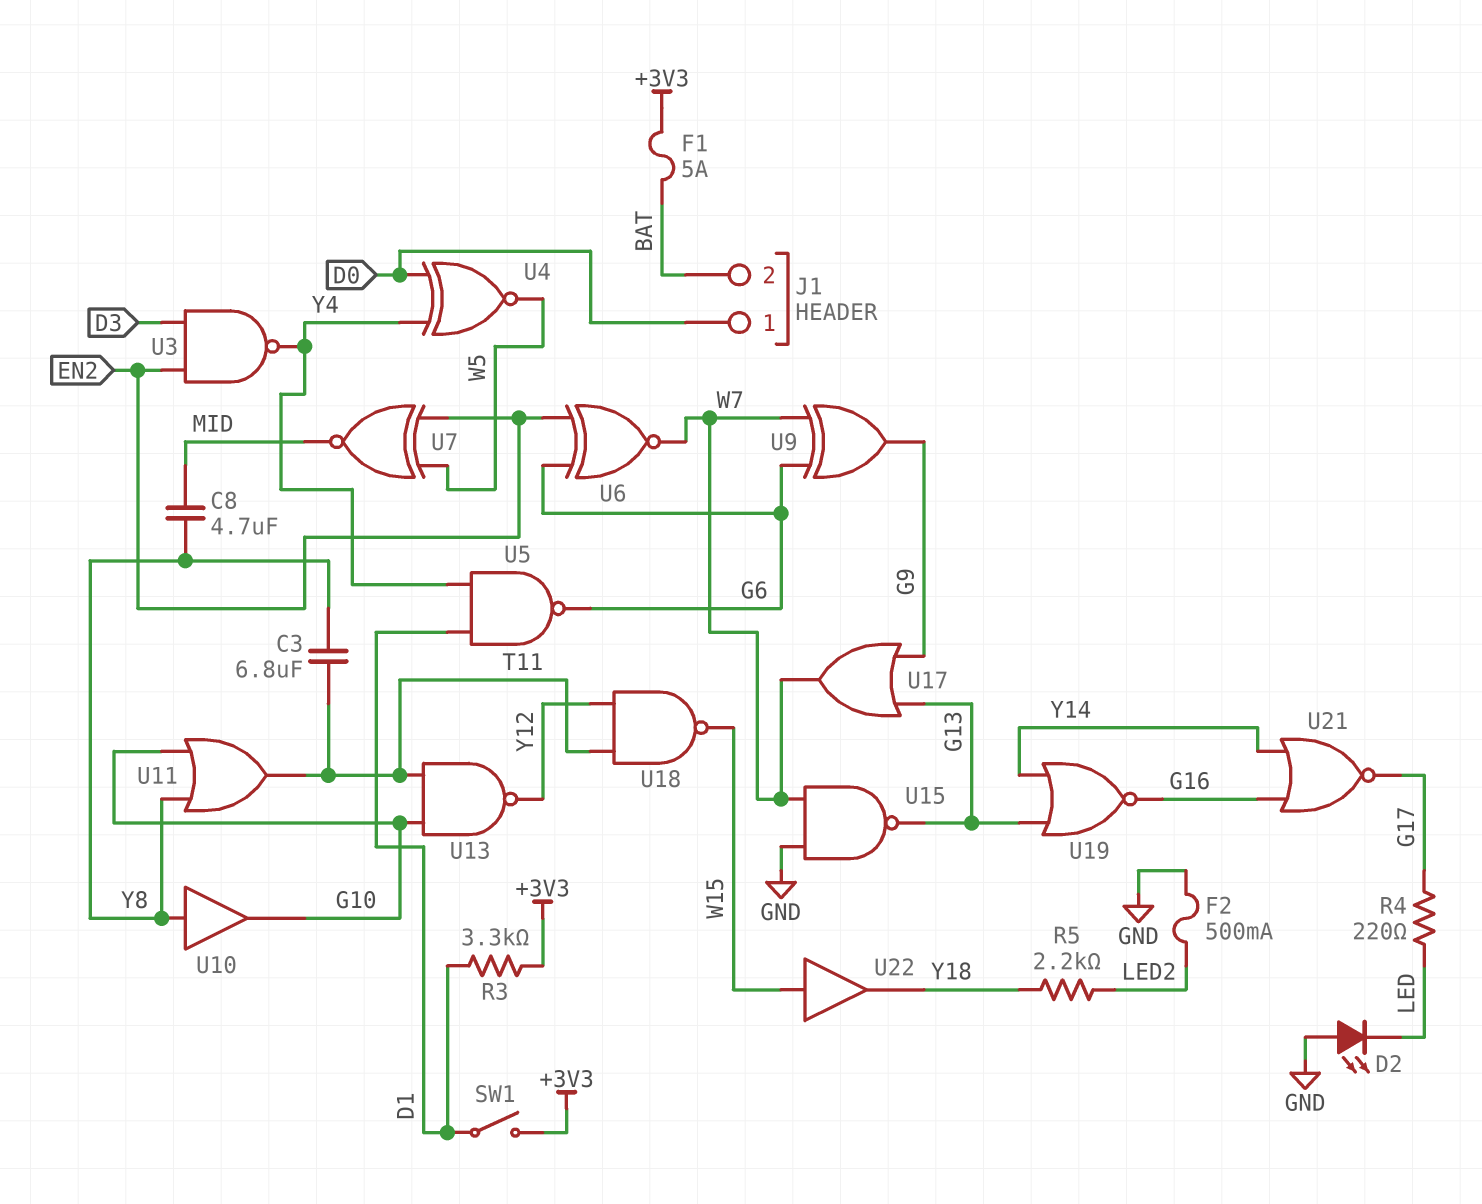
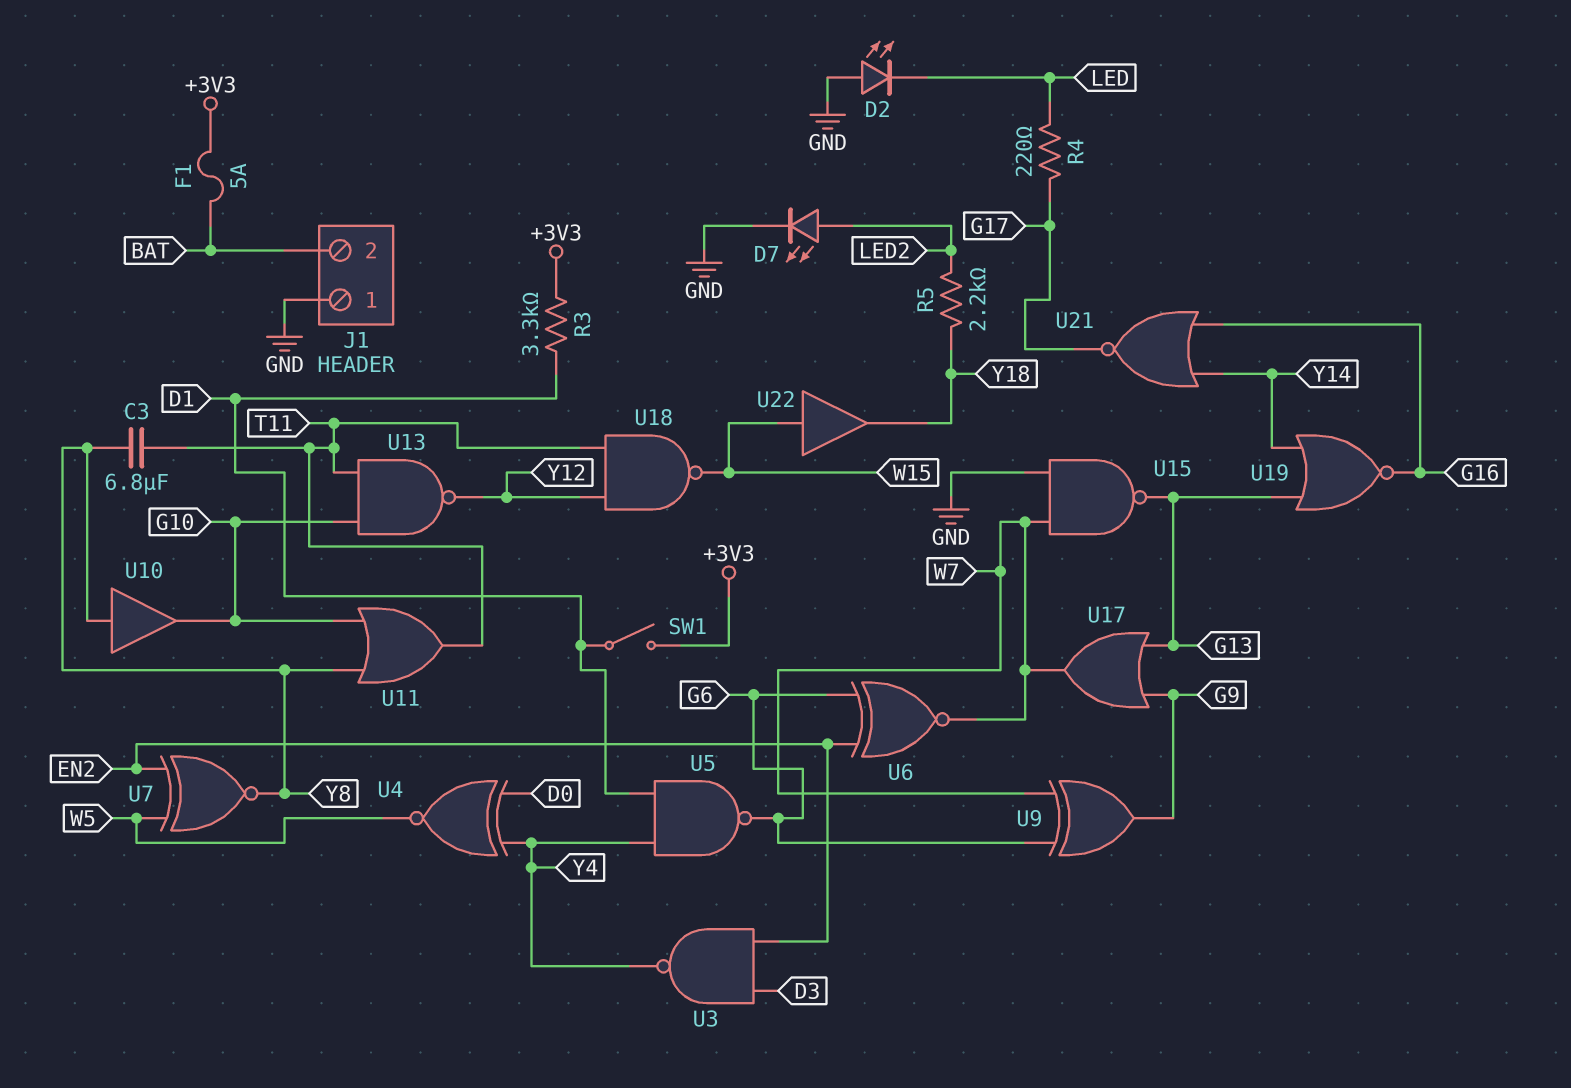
C8: 4.7uF (MID, Y8) -> none
D7: none -> LED (A LED2, K GND)
F2: 500mA (GND, LED2) -> none
J1 pin 1: D0 -> GND
U7: XNOR (in EN2, in W5, out MID) -> XNOR (in EN2, in W5, out Y8)

